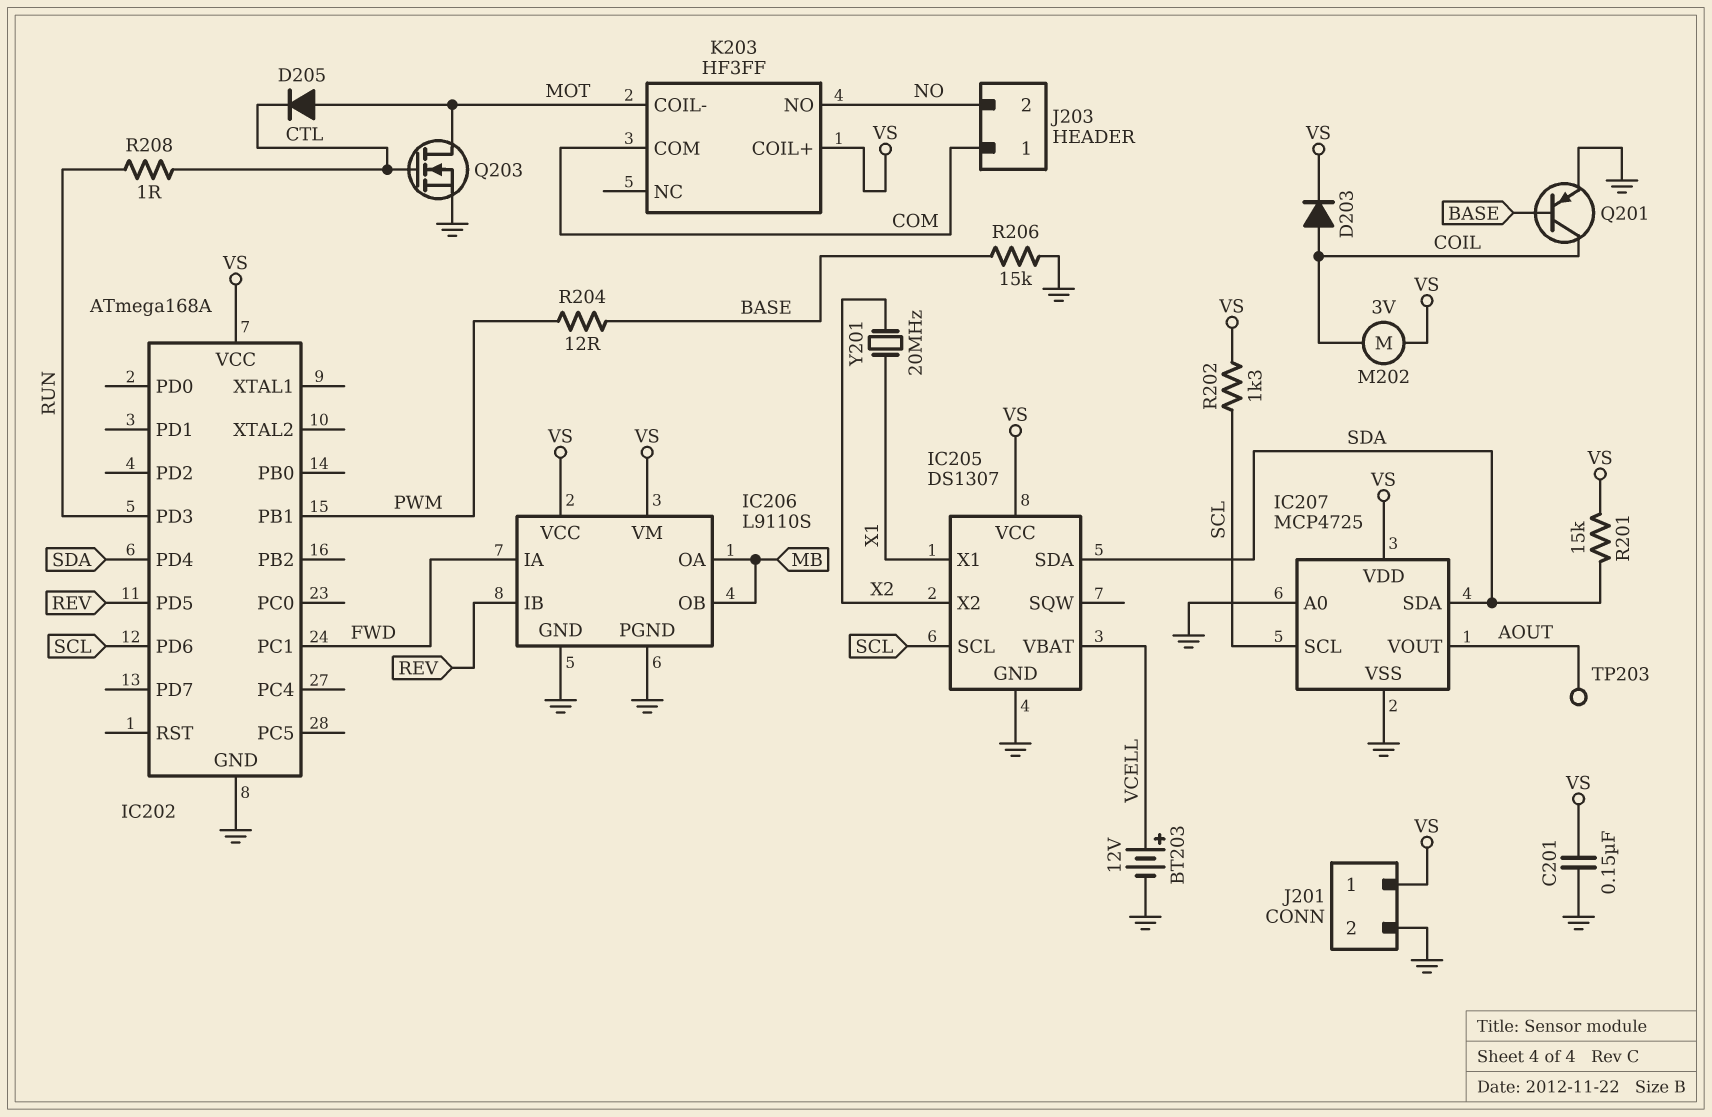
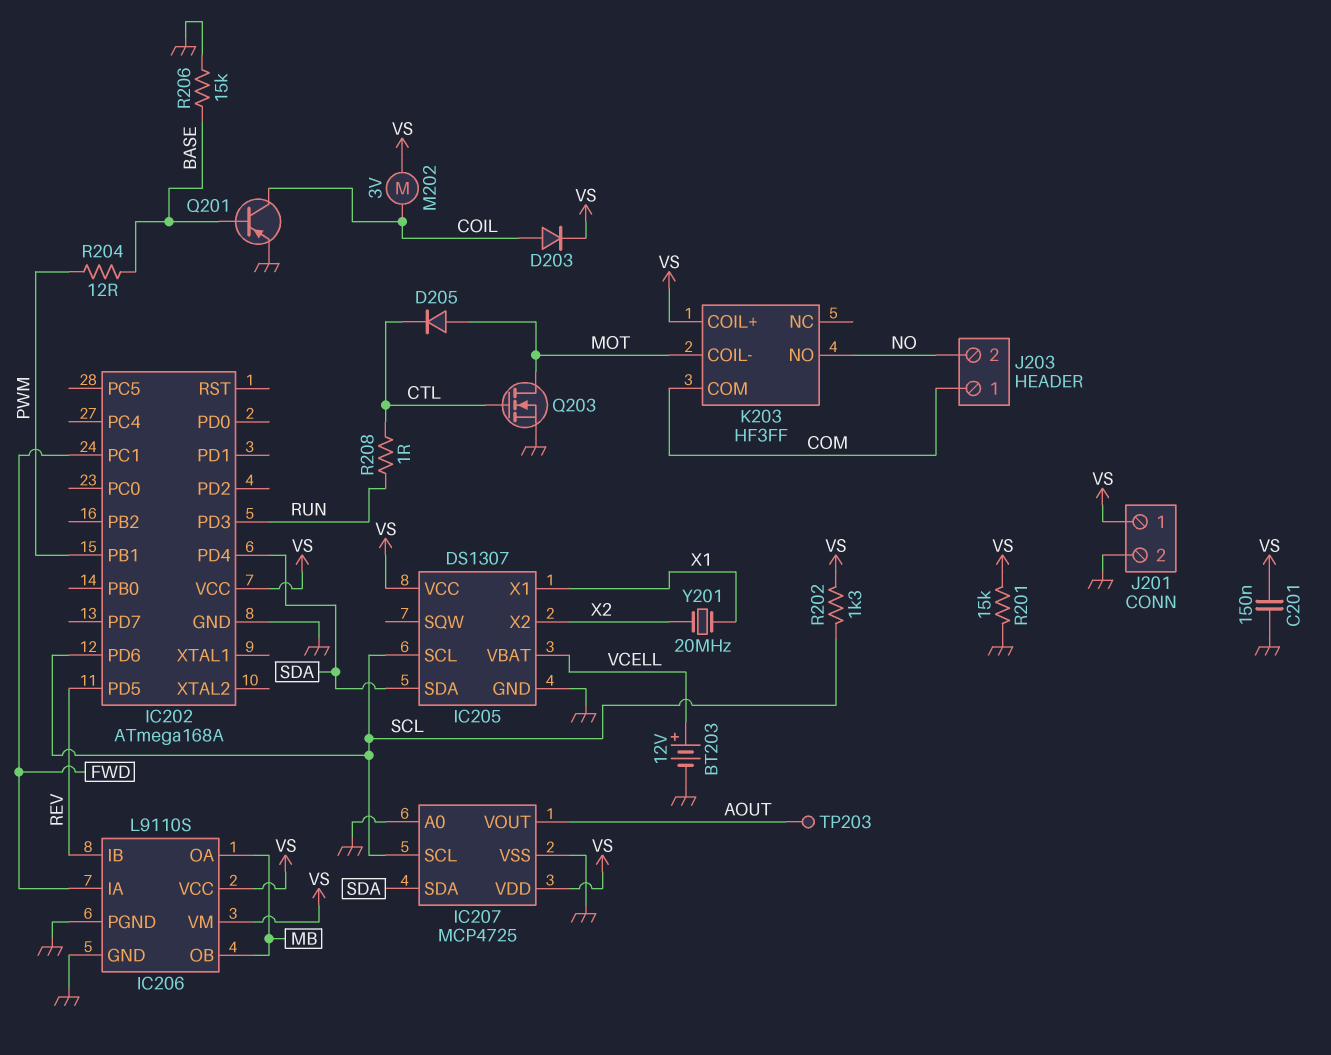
R201: 15k (SDA, VS) -> 15k (GND, VS)

